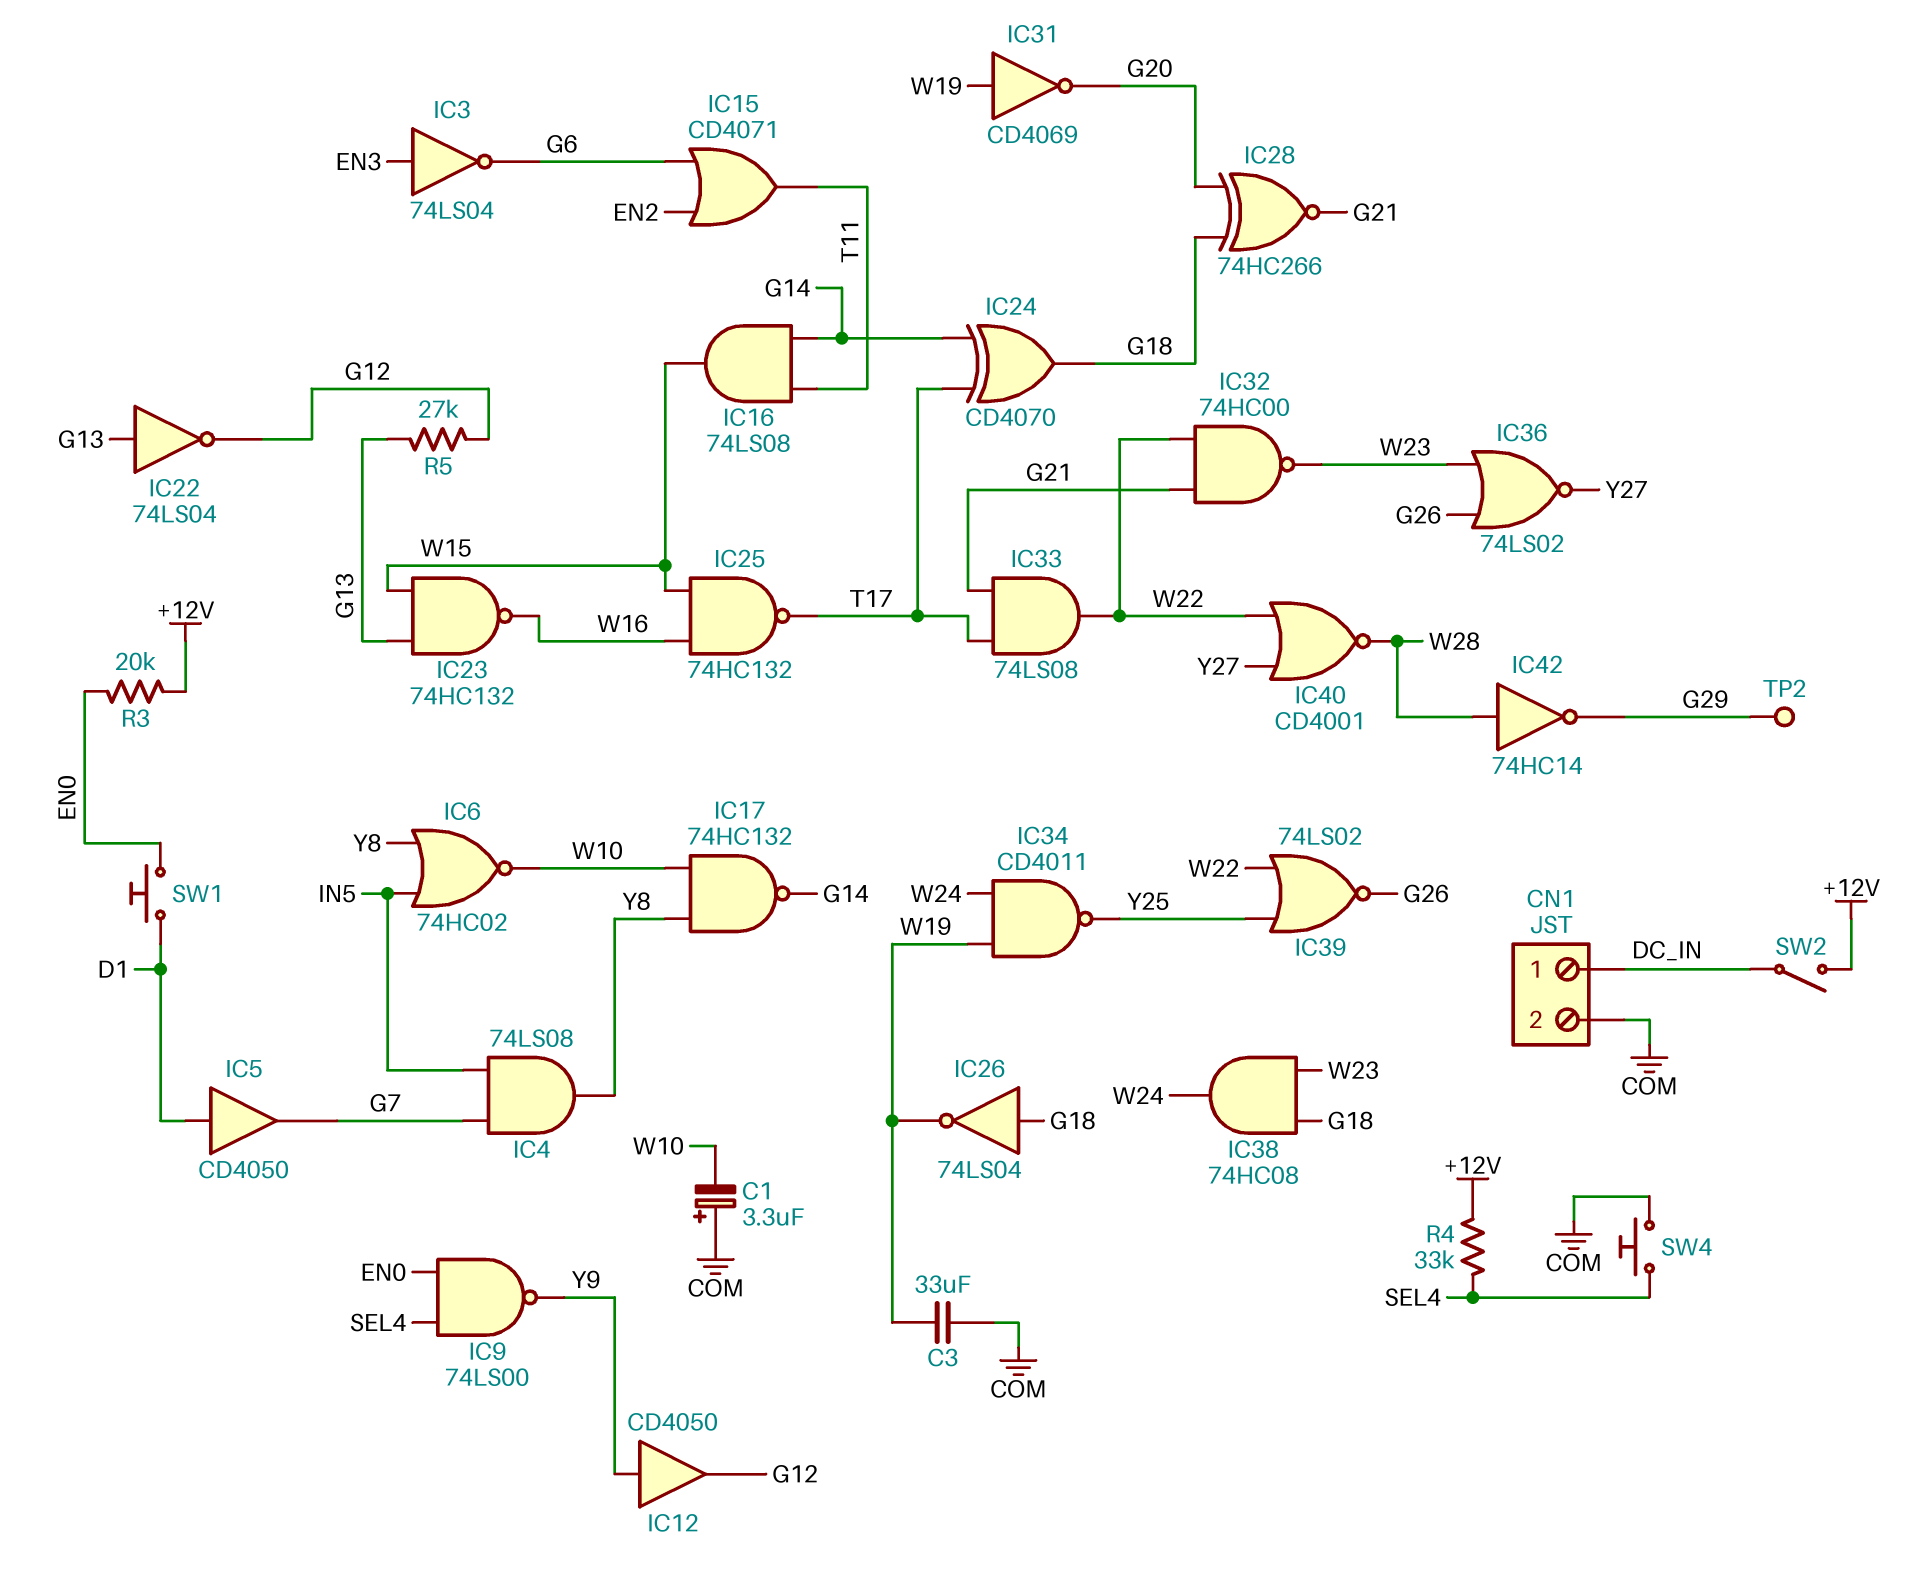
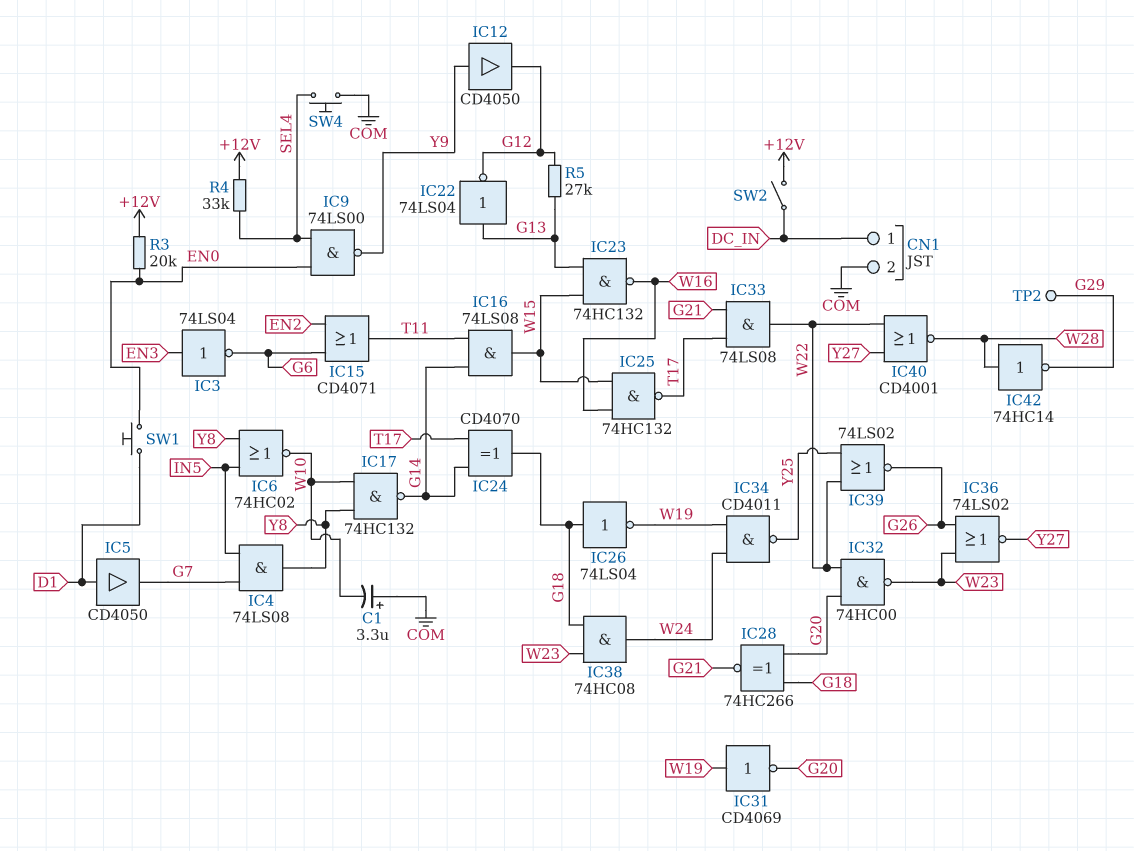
C3: 33uF (COM, W19) -> none
IC32: NAND 74HC00 (in G21, in W22, out W23) -> NAND 74HC00 (in G20, in W22, out W23)

